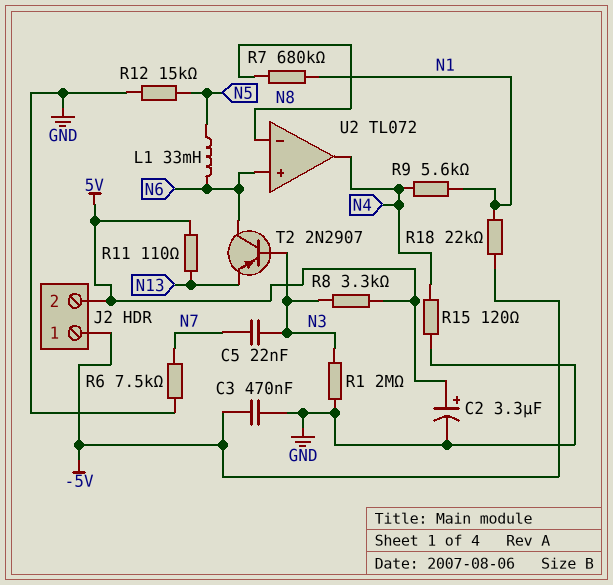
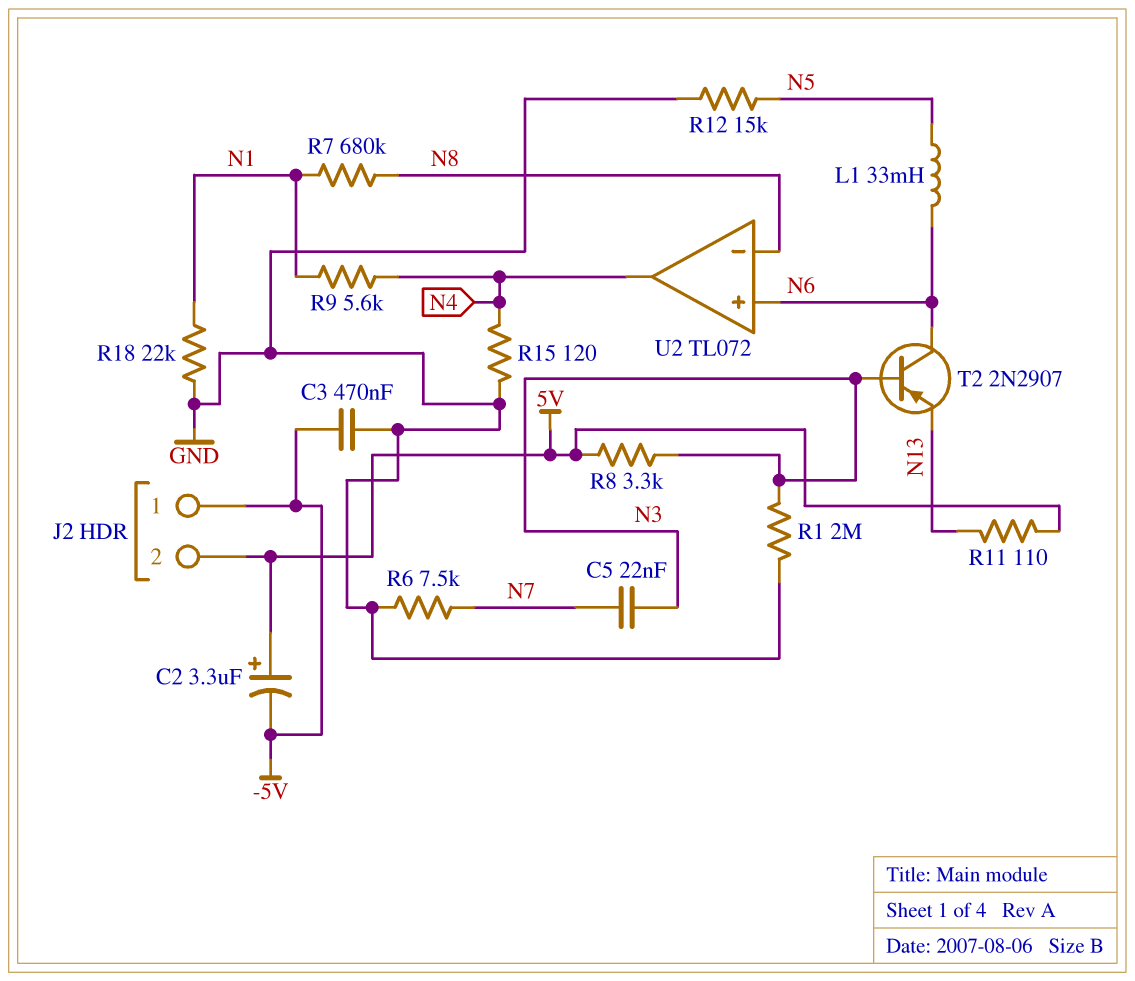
C2: 3.3uF (plus 5V, minus GND) -> 3.3uF (plus 5V, minus -5V)
R18: 22k (-5V, N1) -> 22k (GND, N1)

